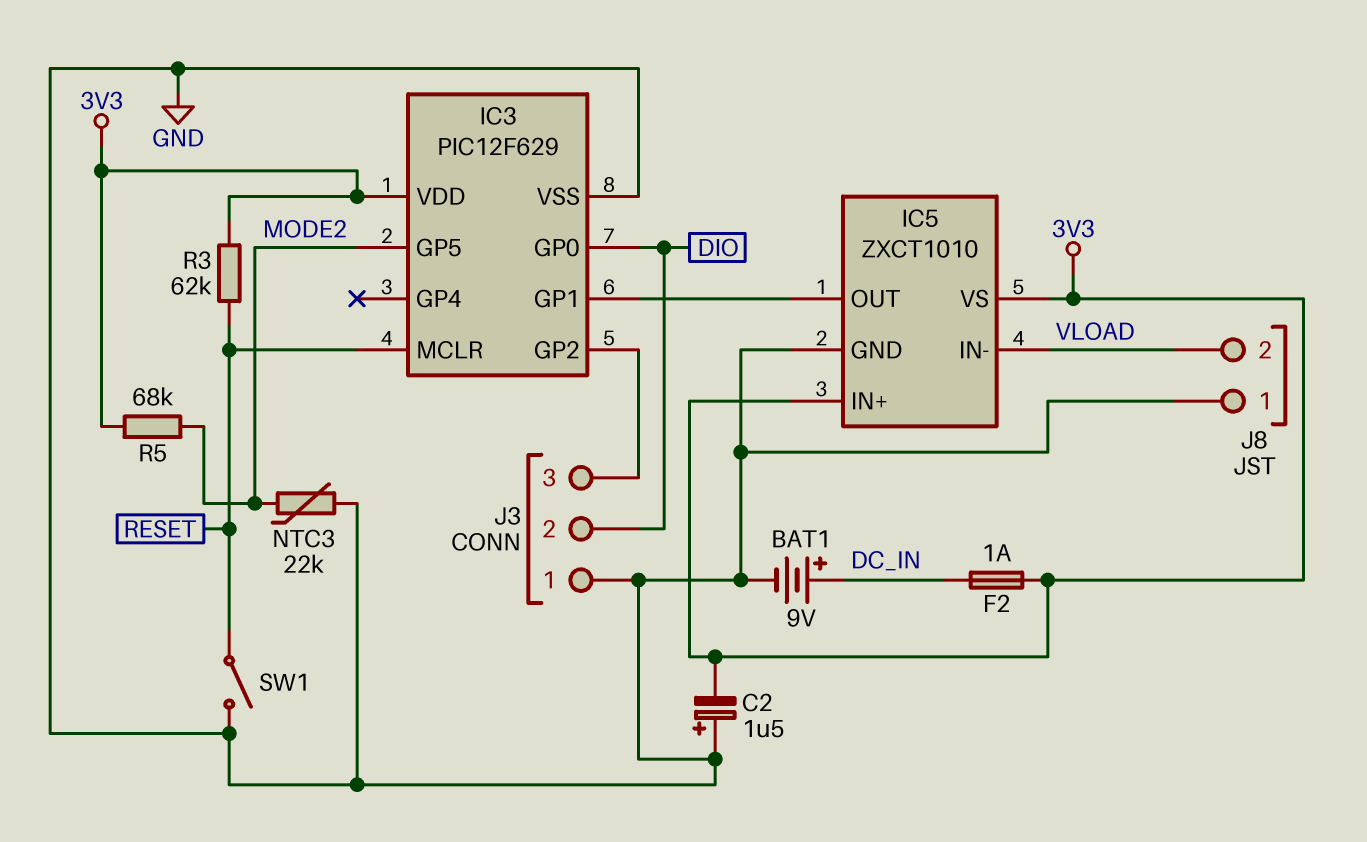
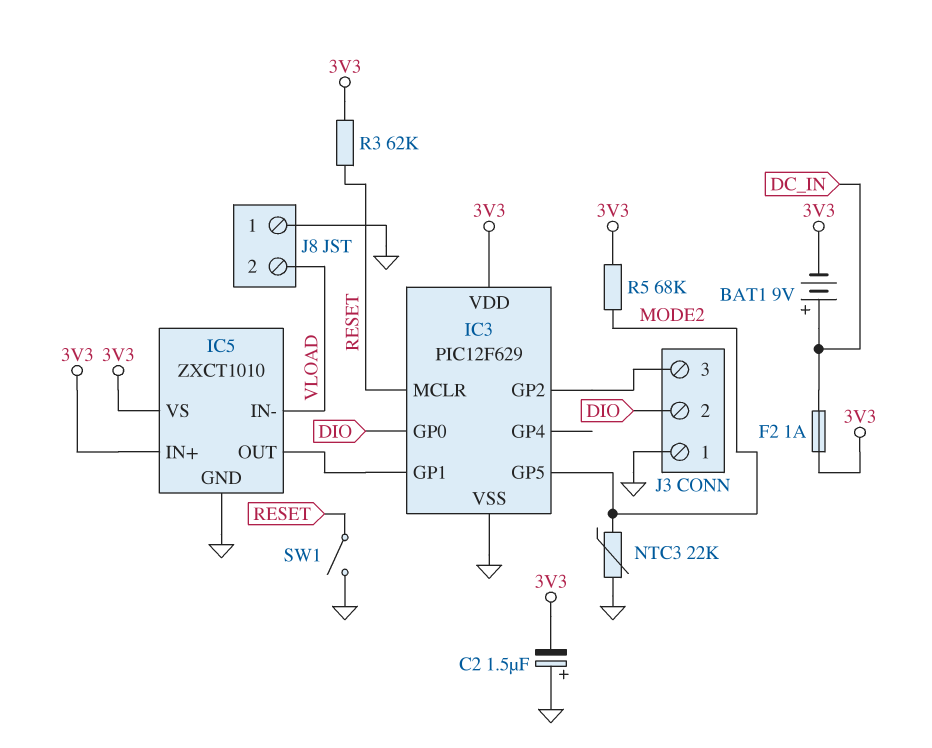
BAT1: 9V (plus DC_IN, minus GND) -> 9V (plus DC_IN, minus 3V3)

